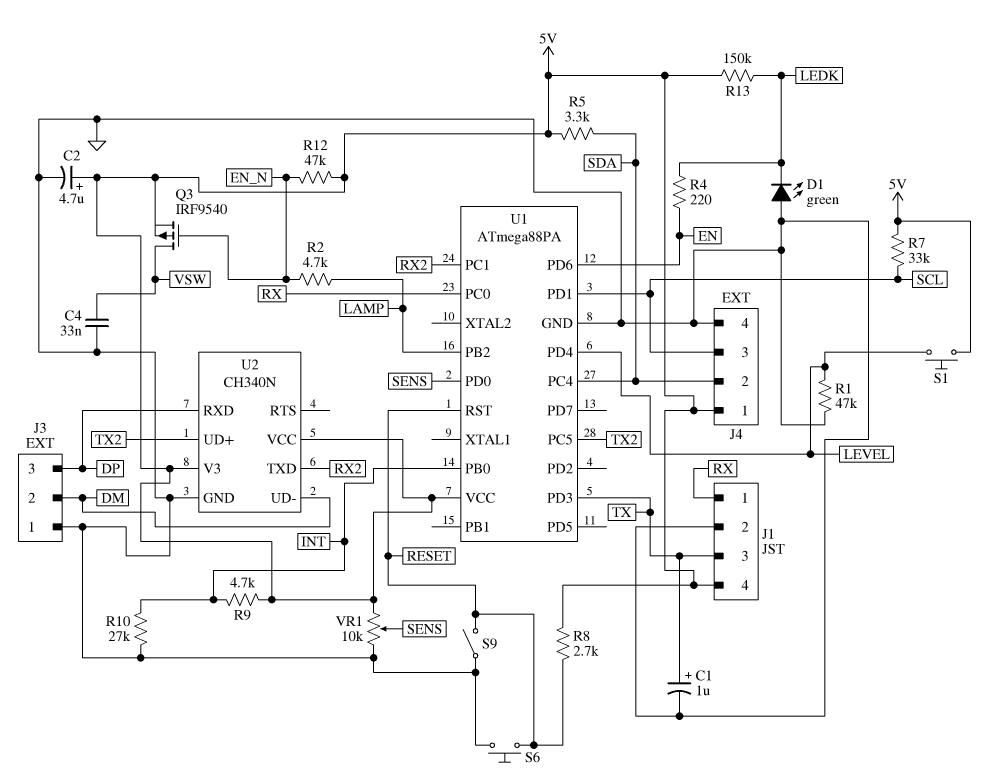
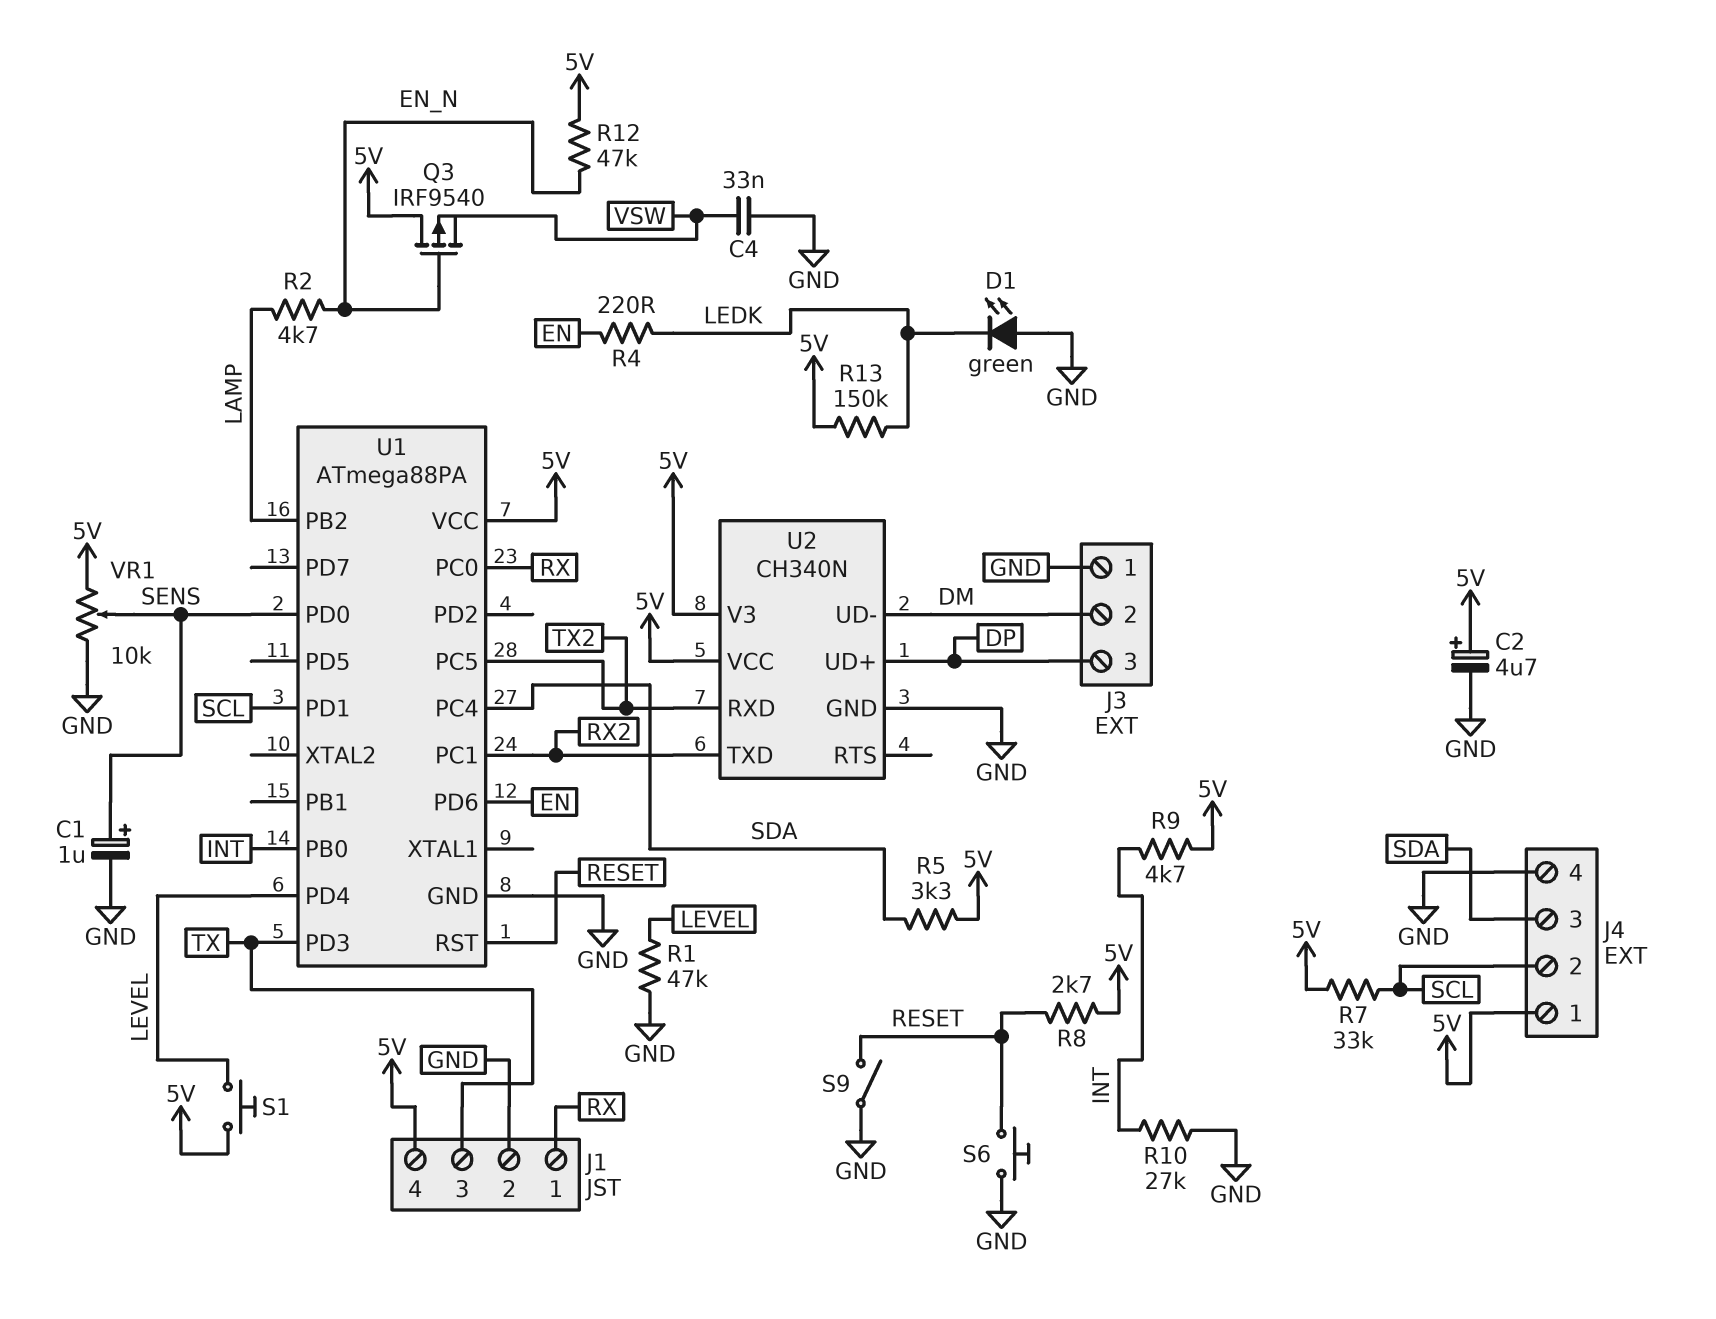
C1: 1uF (plus TX, minus GND) -> 1uF (plus SENS, minus GND)
J4 pin 2: SDA -> SCL
J4 pin 3: SCL -> SDA
Q3: PMOS IRF9540 (G EN_N, D VSW, S 5V) -> PMOS IRF9540 (G EN_N, D 5V, S VSW)
U2 pin RXD: DP -> TX2
U2 pin UD+: TX2 -> DP

